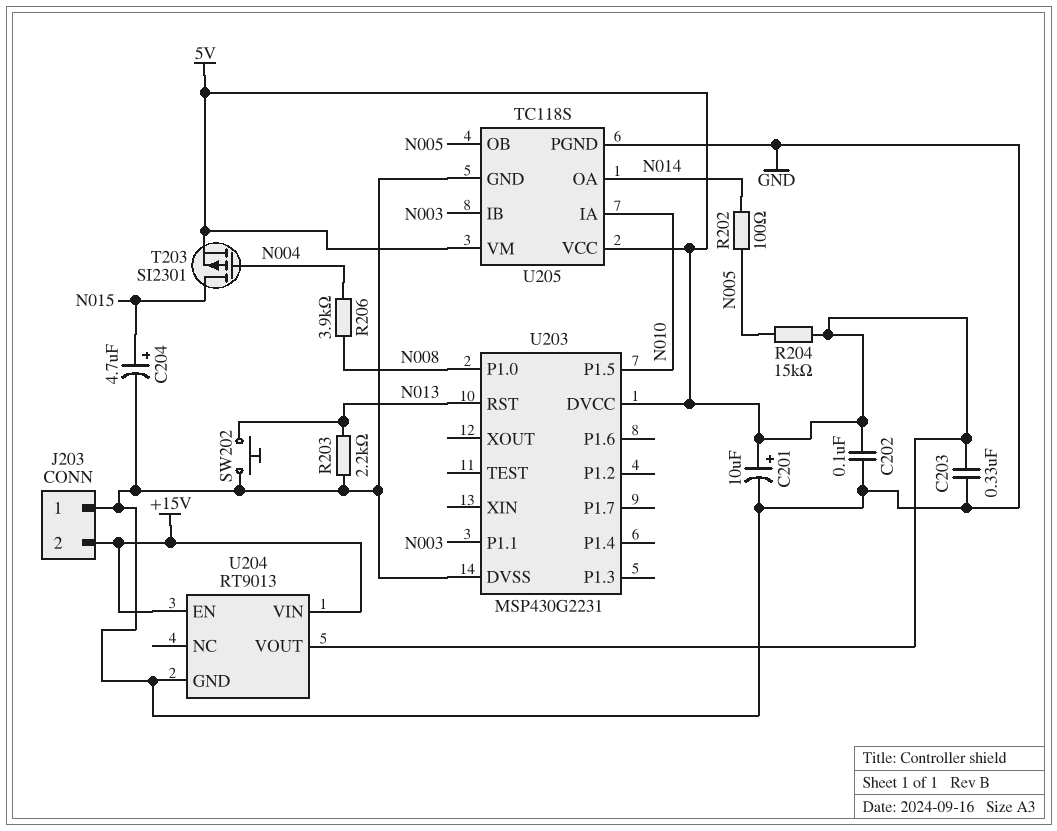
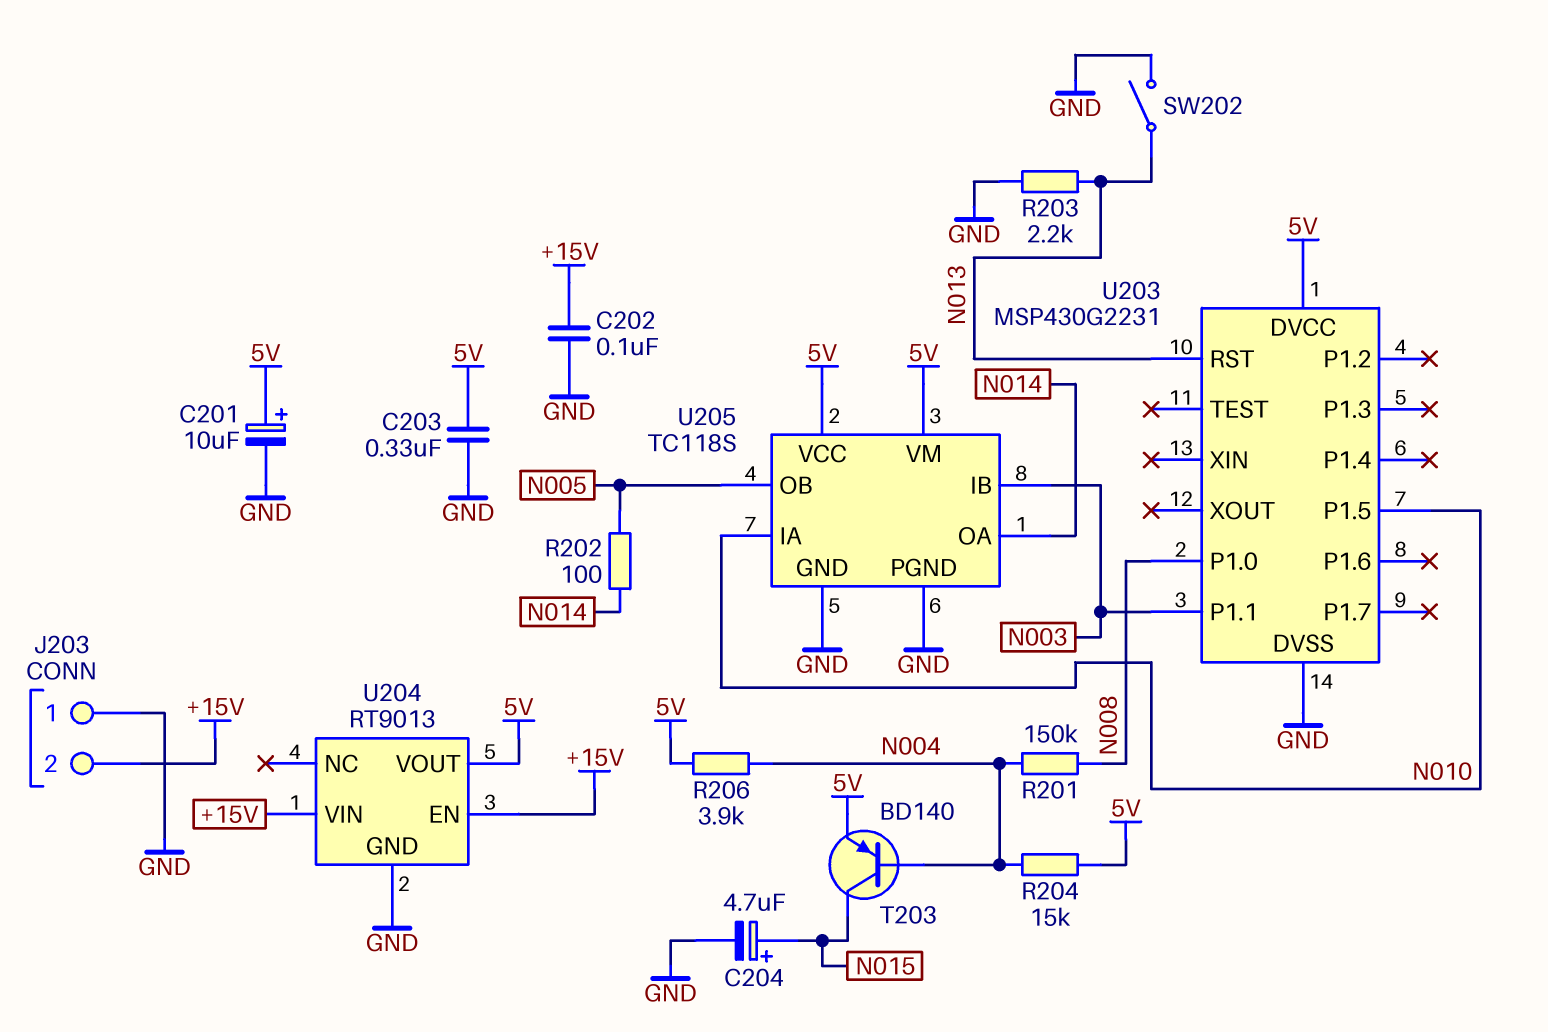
C202: 100nF (5V, GND) -> 100nF (+15V, GND)
R201: none -> 150k (N004, N008)
R204: 15k (5V, N005) -> 15k (5V, N004)
R206: 3.9k (N004, N008) -> 3.9k (5V, N004)
SW202: button (GND, N013) -> switch (GND, N013)
T203: PMOS SI2301 (G N004, D N015, S 5V) -> PNP BD140 (B N004, C N015, E 5V)

